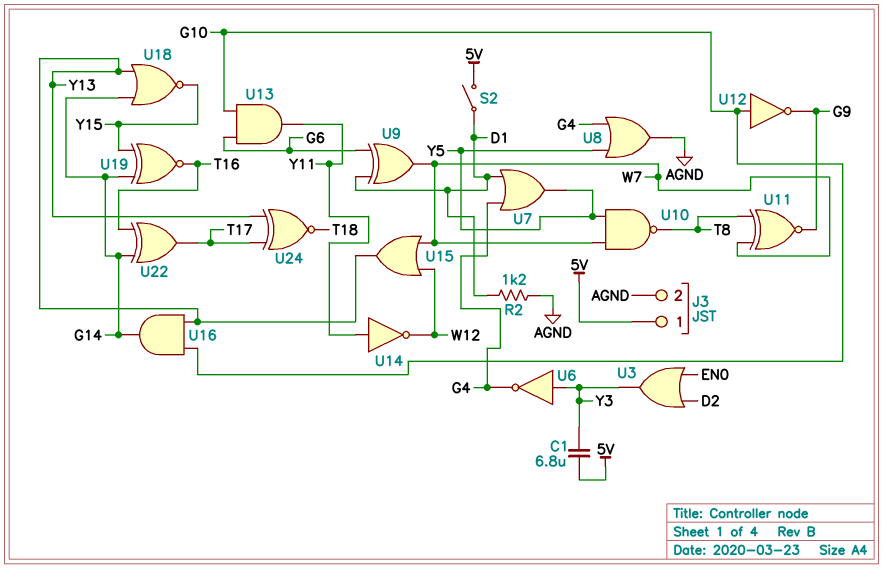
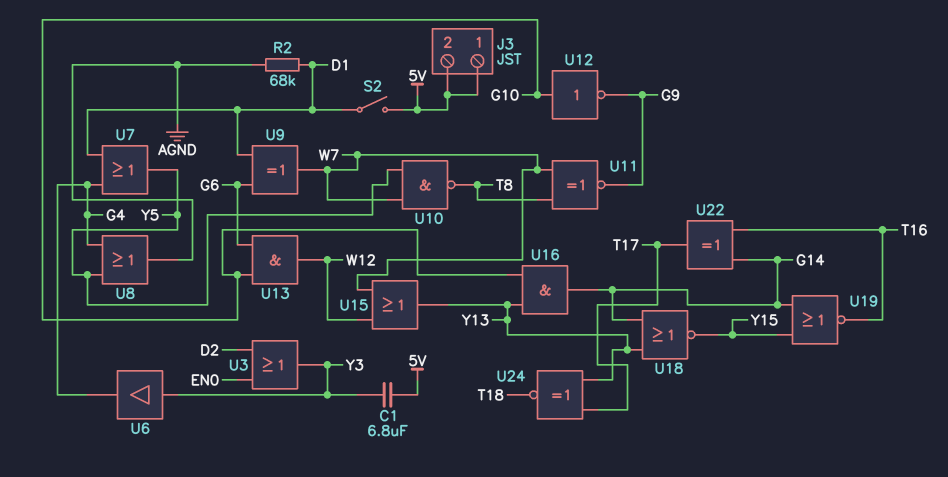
J3 pin 2: AGND -> 5V
R2: 1.2k (AGND, D1) -> 68k (AGND, D1)
U6: NOT (in Y3, out G4) -> buffer (in Y3, out G4)
U13: AND (in G6, in G10, out Y11) -> AND (in G6, in G10, out W12)
U14: NOT (in Y11, out W12) -> none
U19: XNOR (in G14, in Y15, out T16) -> NOR (in G14, in Y15, out T16)

